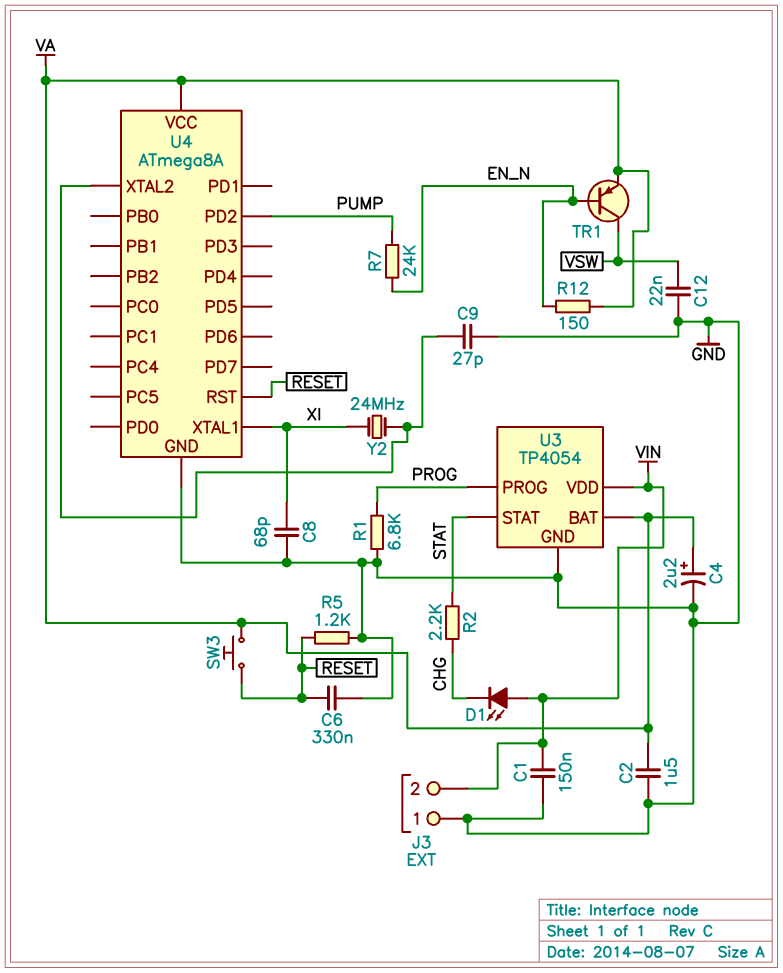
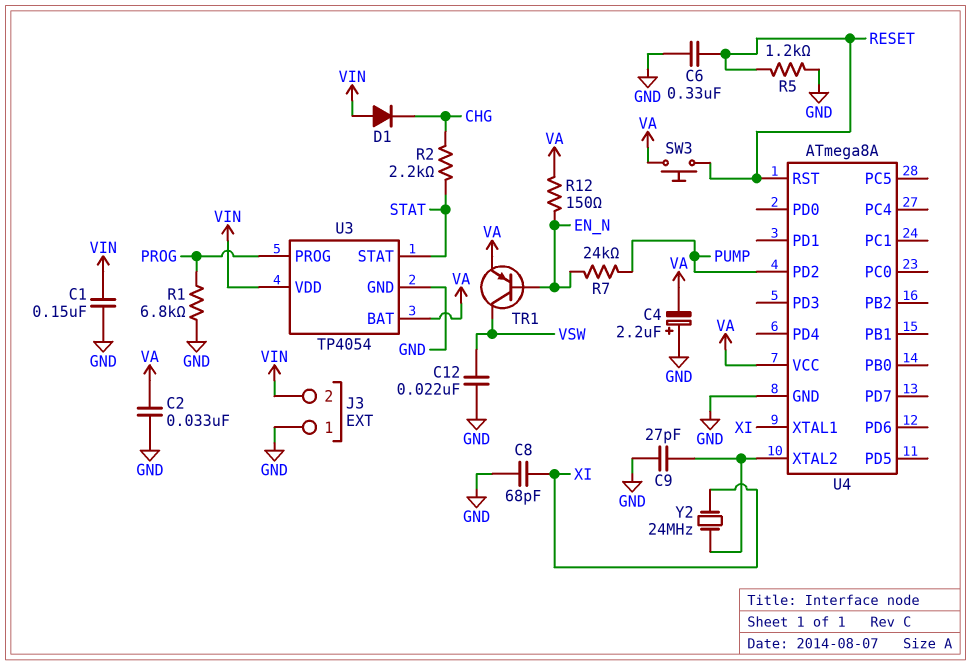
C2: 1.5uF (GND, VA) -> 33nF (GND, VA)
C4: 2.2uF (plus VA, minus GND) -> 2.2uF (plus GND, minus VA)
D1: LED (A VIN, K CHG) -> diode (A VIN, K CHG)

